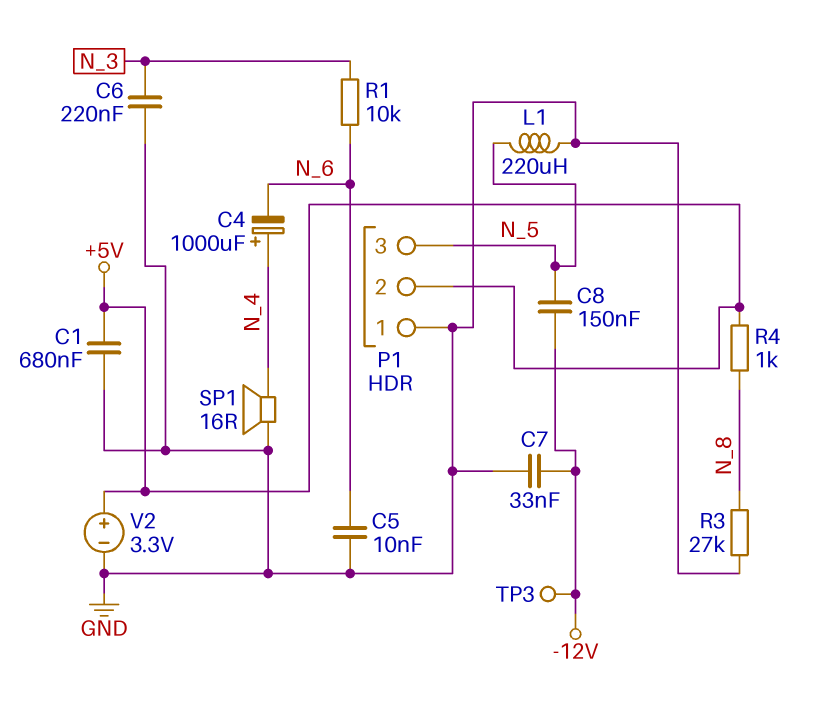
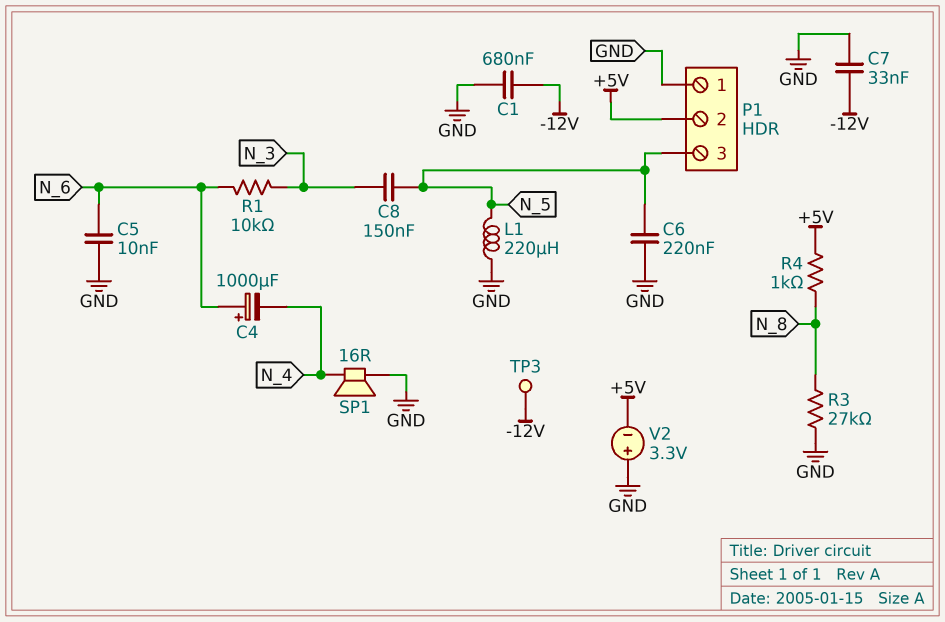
C1: 680nF (+5V, GND) -> 680nF (-12V, GND)
C4: 1000uF (plus N_4, minus N_6) -> 1000uF (plus N_6, minus N_4)
C6: 220nF (GND, N_3) -> 220nF (GND, N_5)
C8: 150nF (-12V, N_5) -> 150nF (N_3, N_5)
V2: 3.3V (plus +5V, minus GND) -> 3.3V (plus GND, minus +5V)

